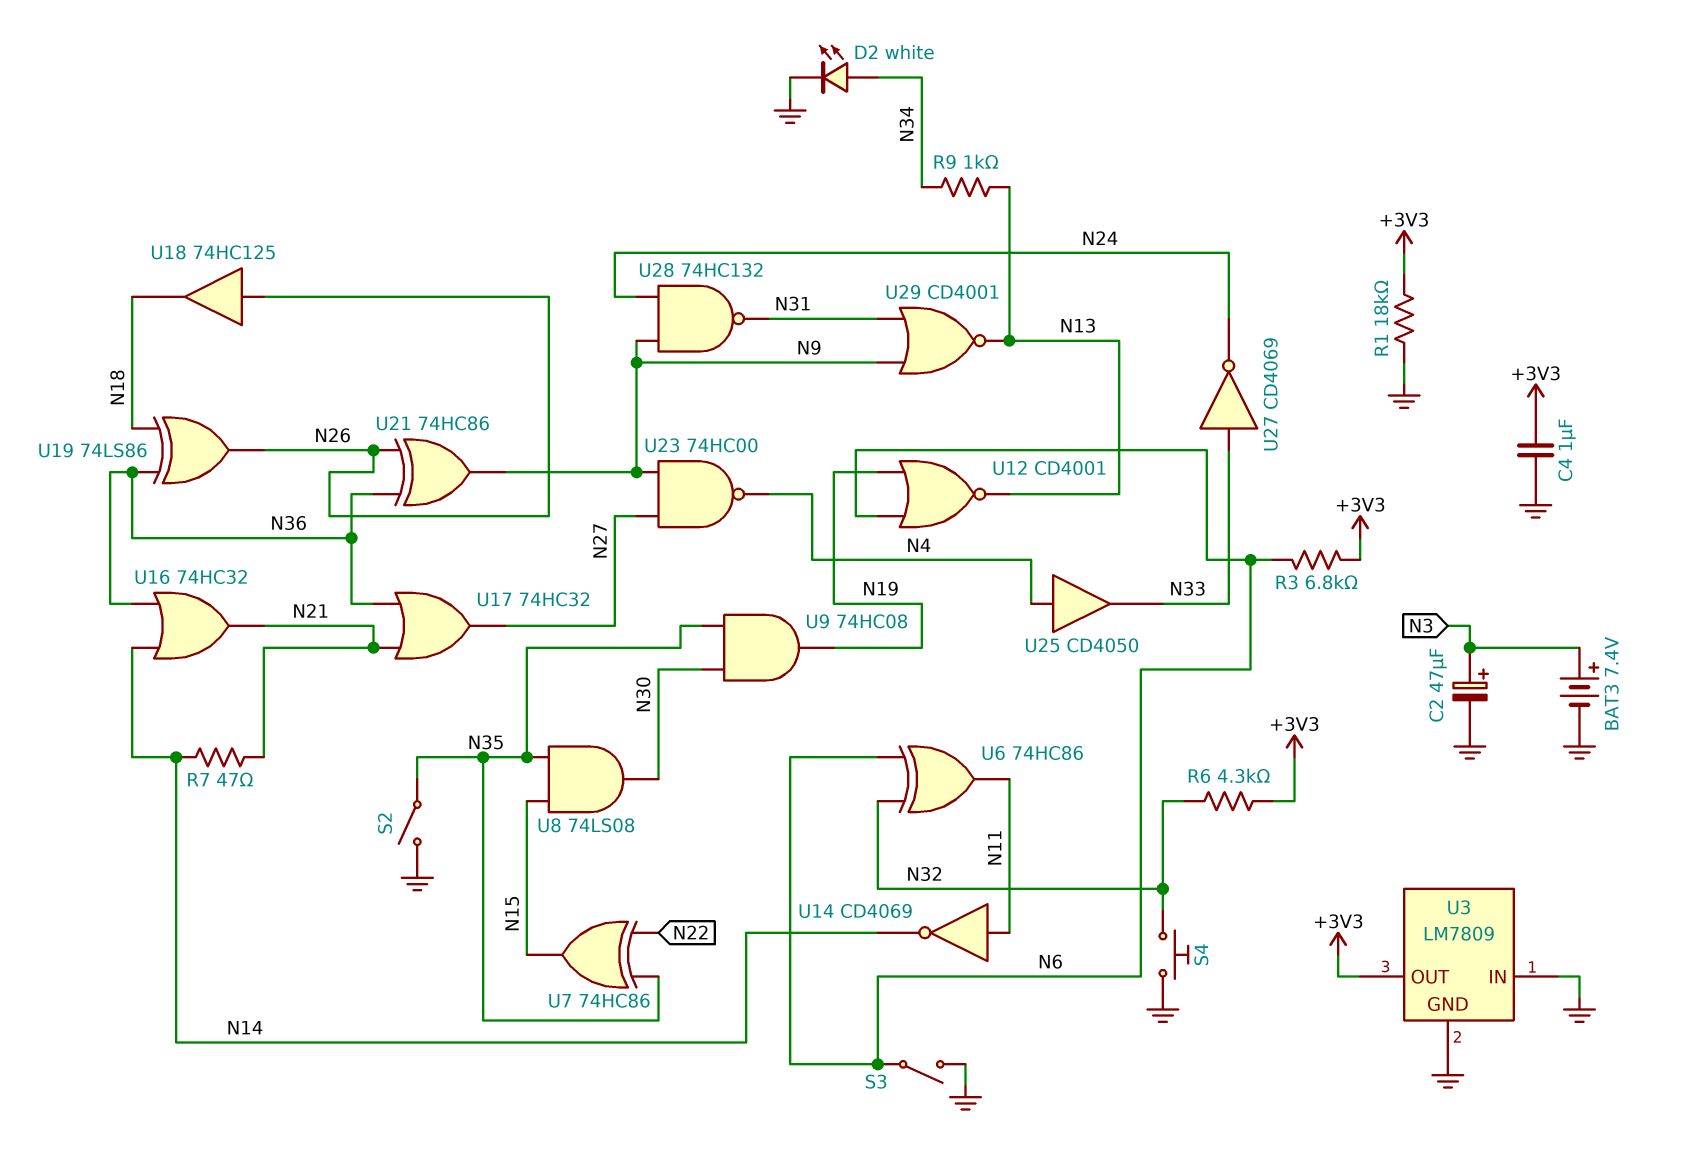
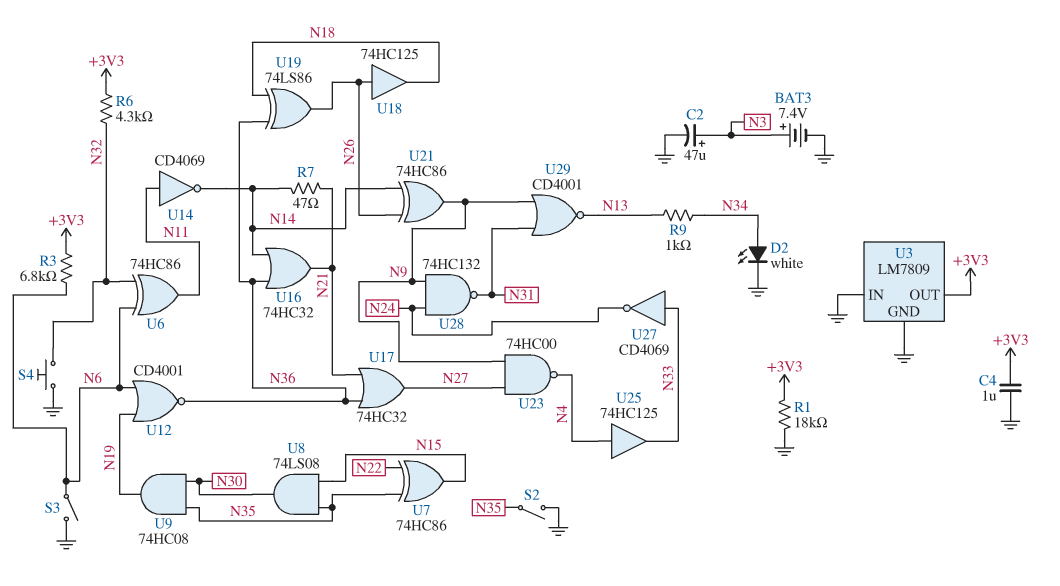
U12: NOR CD4001 (in N6, in N19, out N13) -> NOR CD4001 (in N6, in N19, out N36)
U21: XOR 74HC86 (in N26, in N36, out N9) -> XOR 74HC86 (in N14, in N26, out N9)
U25: buffer CD4050 (in N4, out N33) -> buffer 74HC125 (in N4, out N33)

